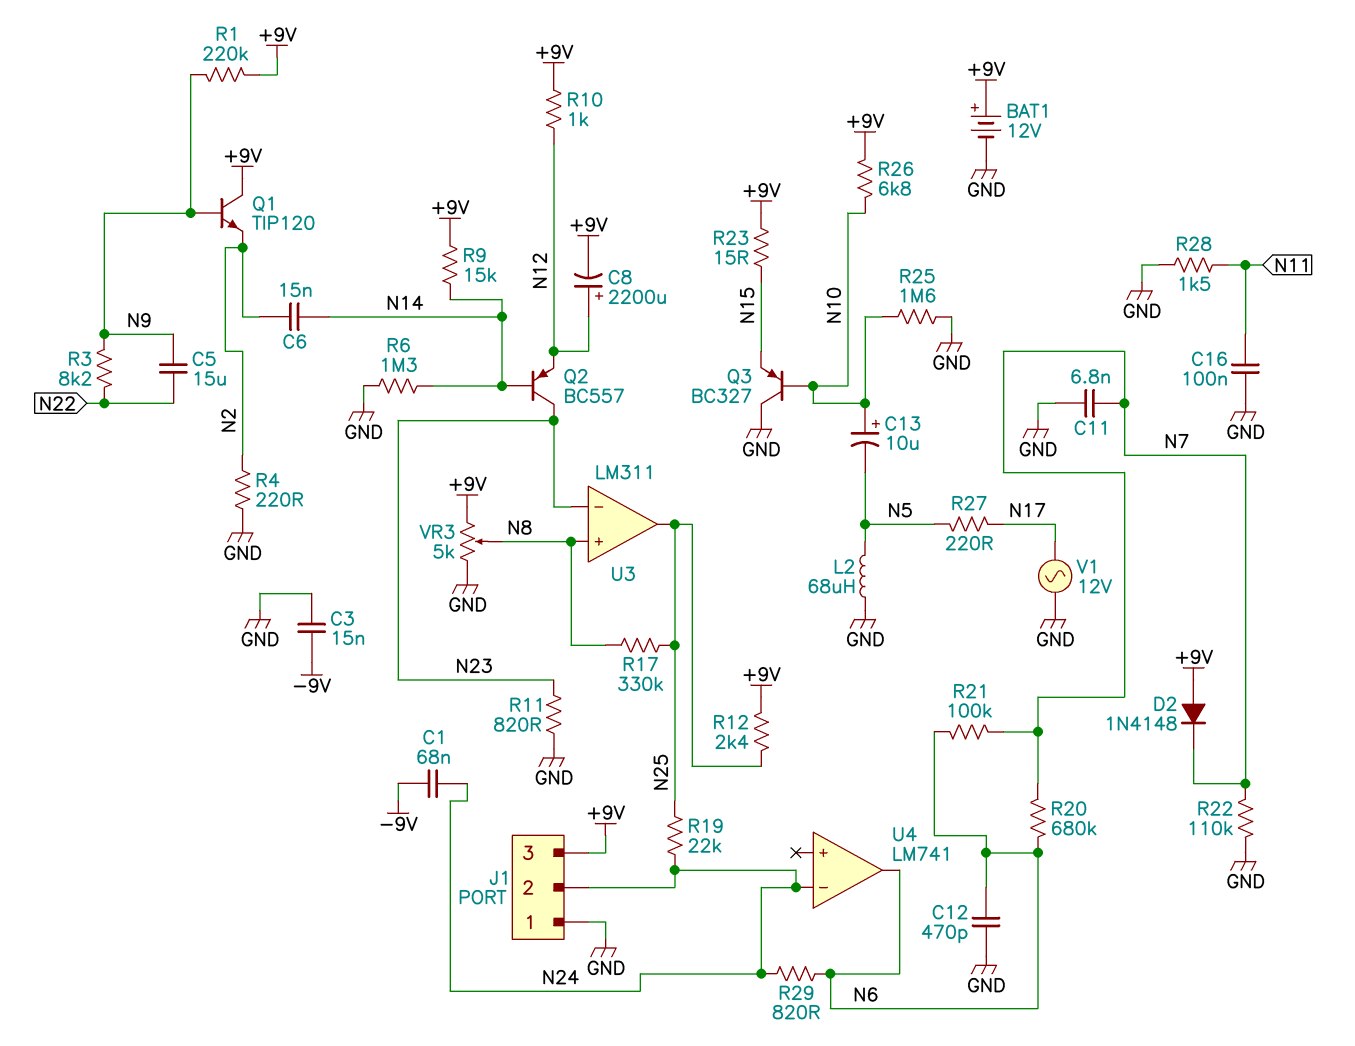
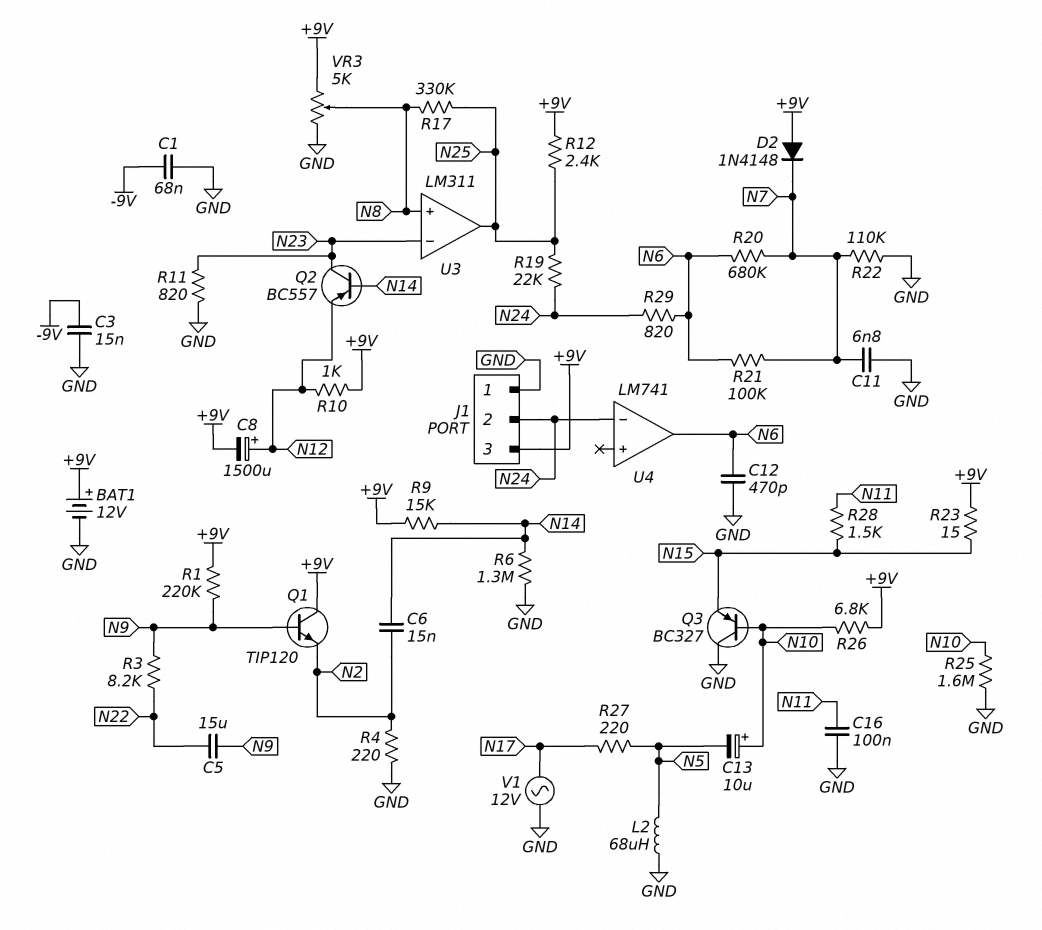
C1: 68nF (-9V, N24) -> 68nF (-9V, GND)
C8: 2200uF (plus N12, minus +9V) -> 1500uF (plus N12, minus +9V)
R28: 1.5k (GND, N11) -> 1.5k (N11, N15)

